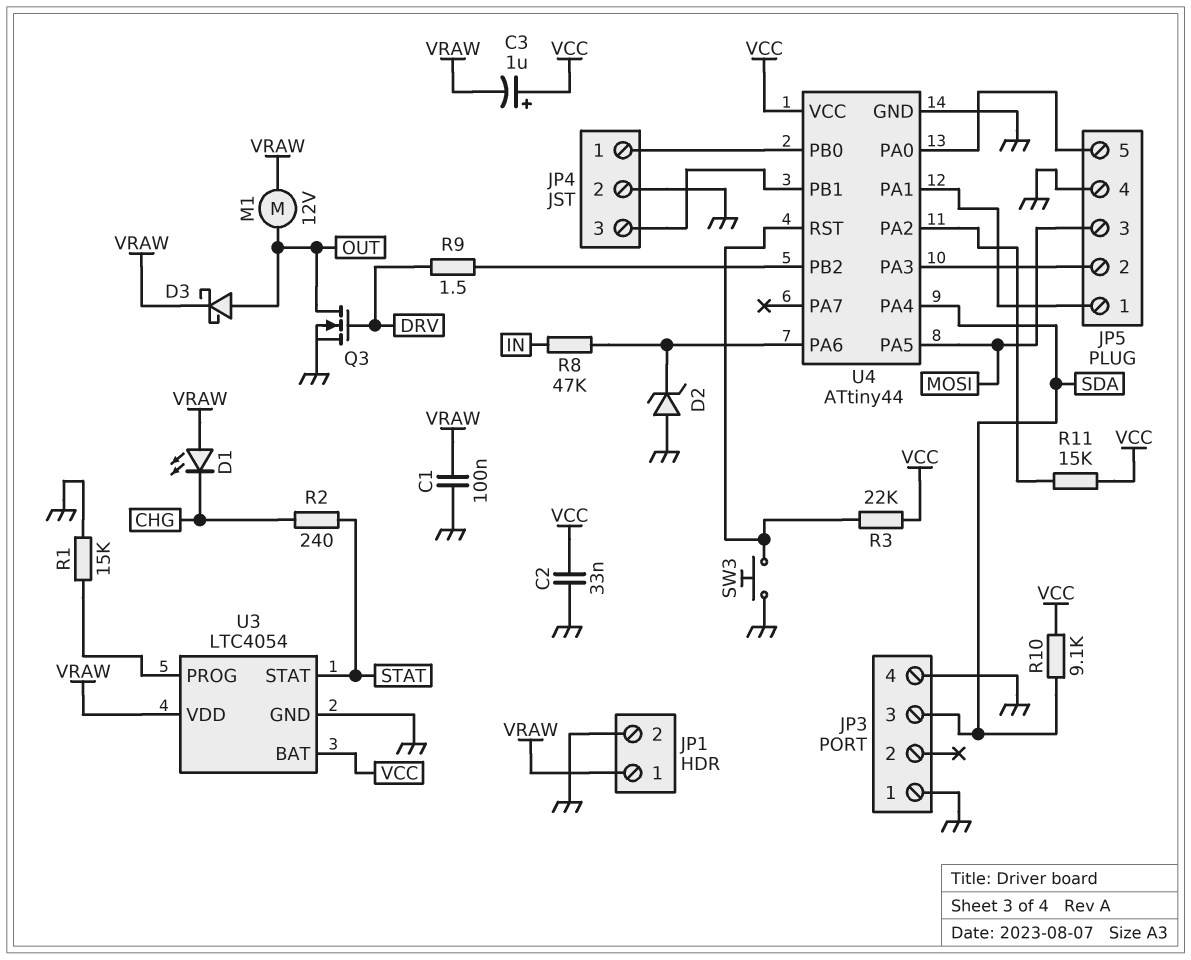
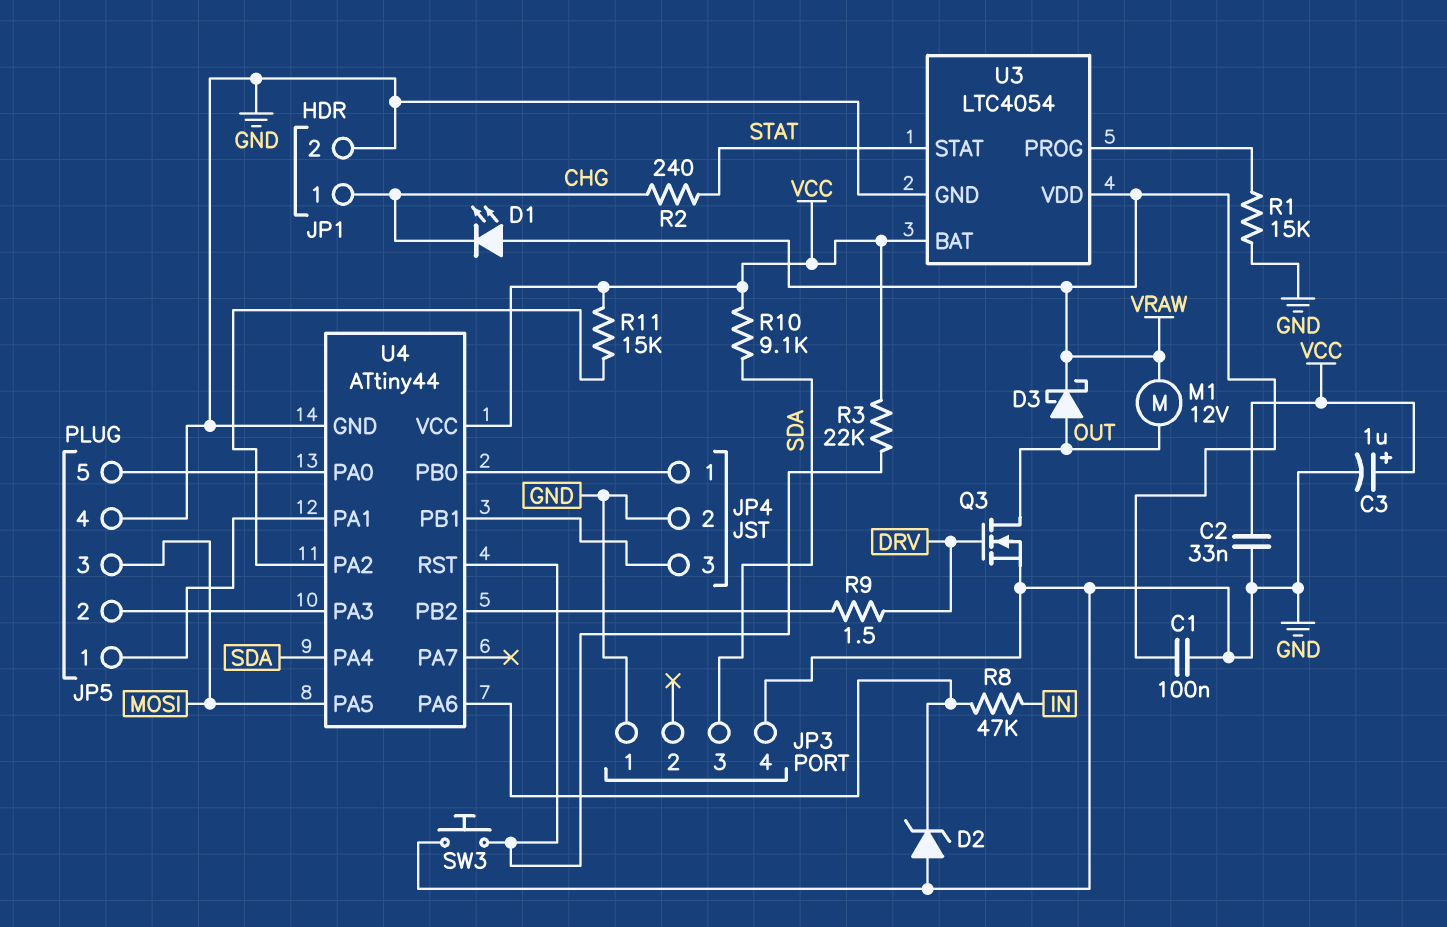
C3: 1uF (plus VCC, minus VRAW) -> 1uF (plus VCC, minus GND)
JP1 pin 1: VRAW -> CHG

